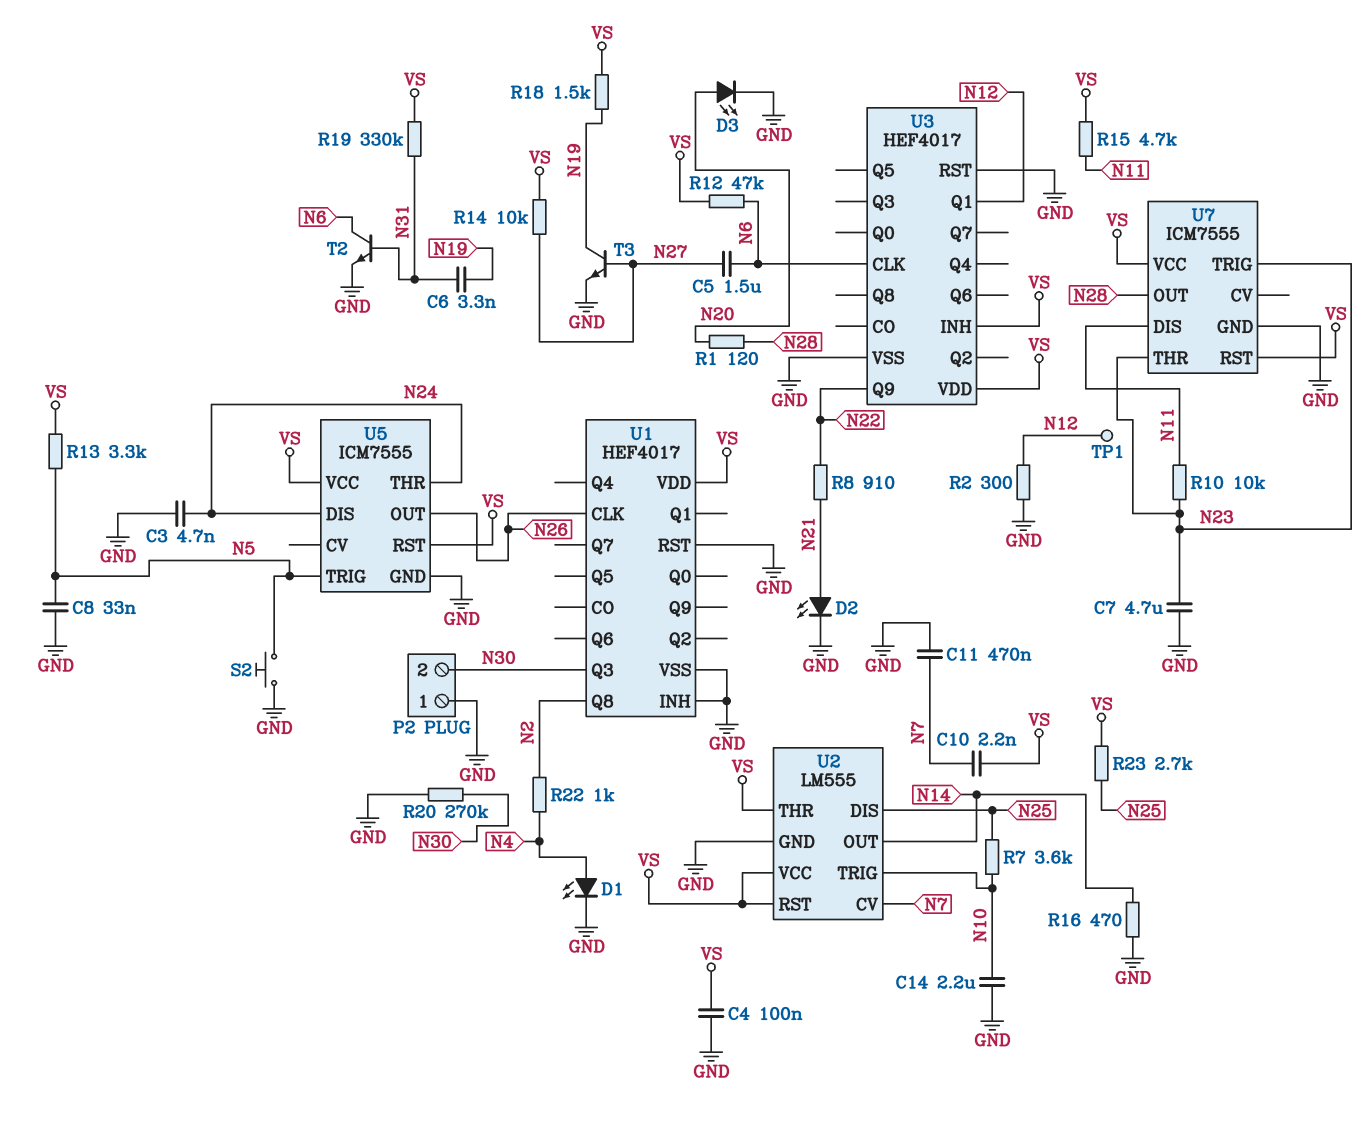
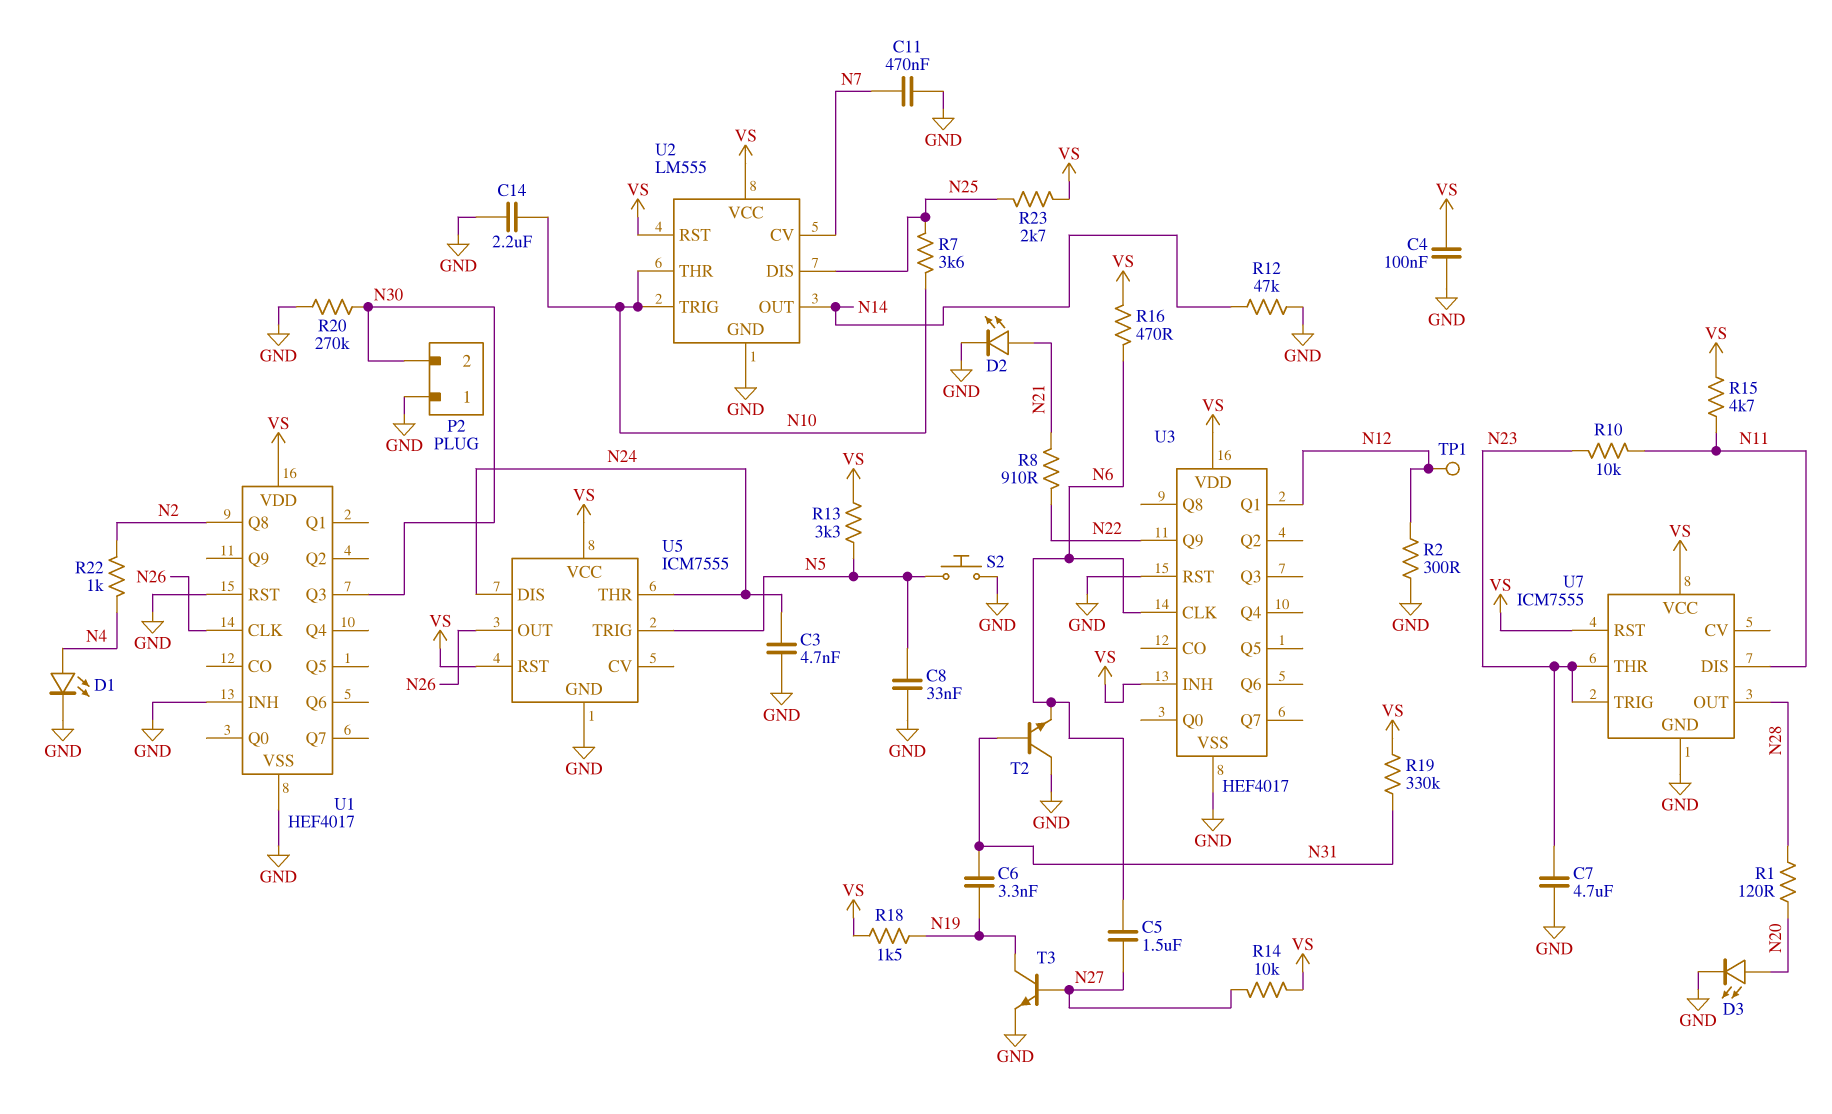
C10: 2.2nF (N7, VS) -> none
R12: 47k (N6, VS) -> 47k (GND, N14)
R16: 470 (GND, N14) -> 470 (N6, VS)
T2: NPN (B N31, C N6, E GND) -> NPN (B N31, C GND, E N6)
U2 pin THR: VS -> N10

